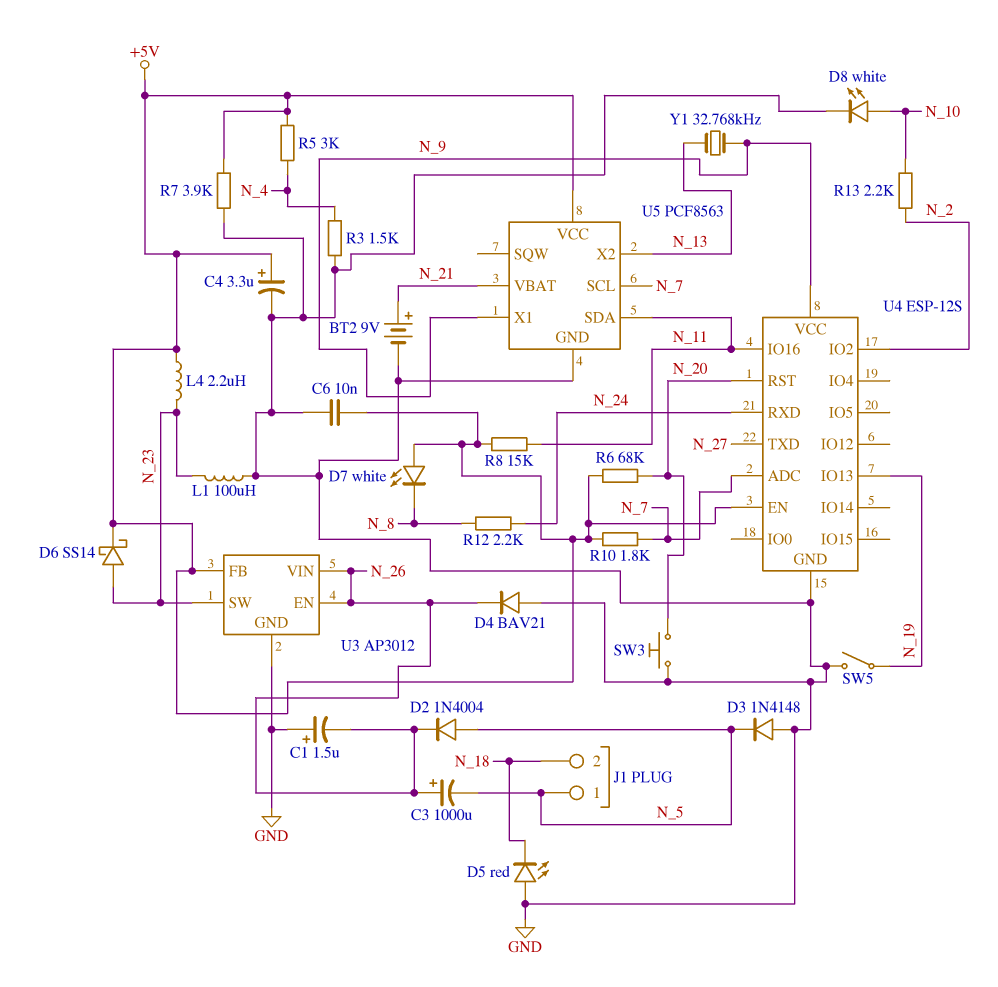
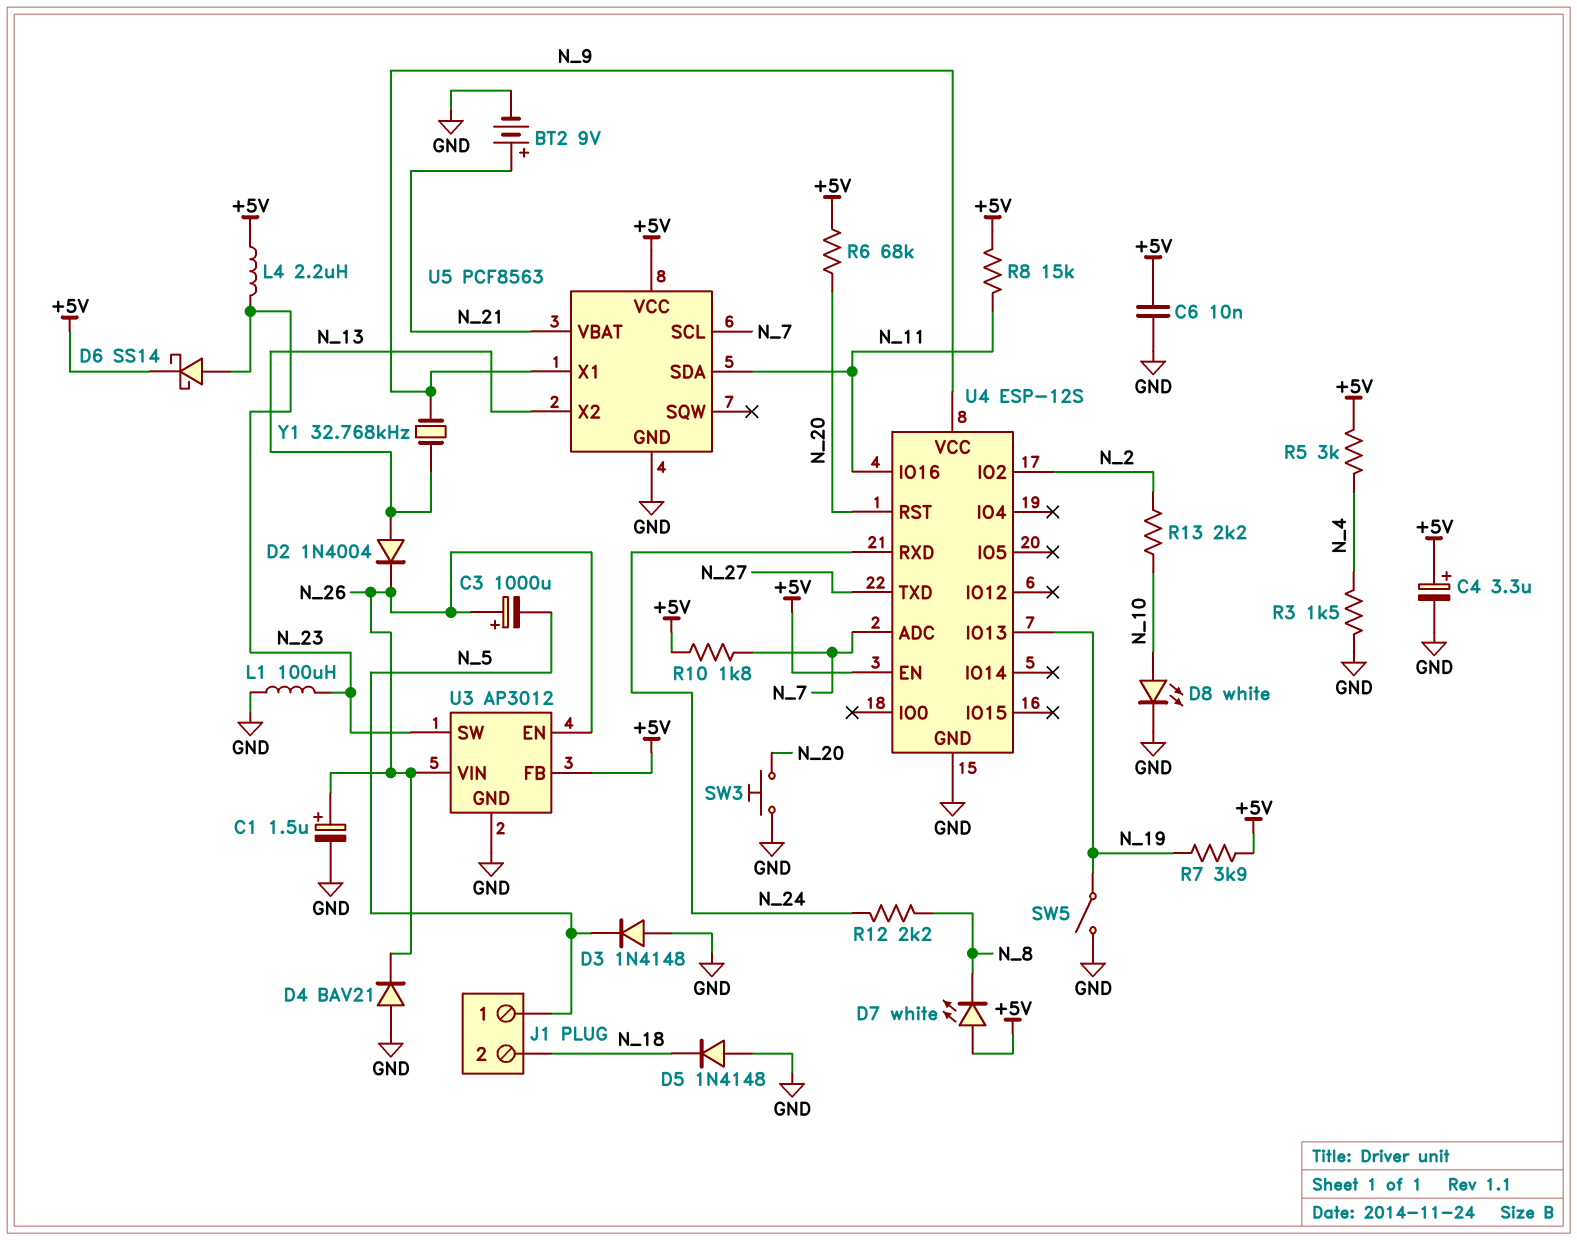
C1: 1.5uF (plus GND, minus N_26) -> 1.5uF (plus N_26, minus GND)
D2: diode 1N4004 (A N_5, K N_26) -> diode 1N4004 (A N_13, K N_26)
D5: LED red (A GND, K N_18) -> diode 1N4148 (A GND, K N_18)
R7: 3.9k (+5V, GND) -> 3.9k (+5V, N_19)

